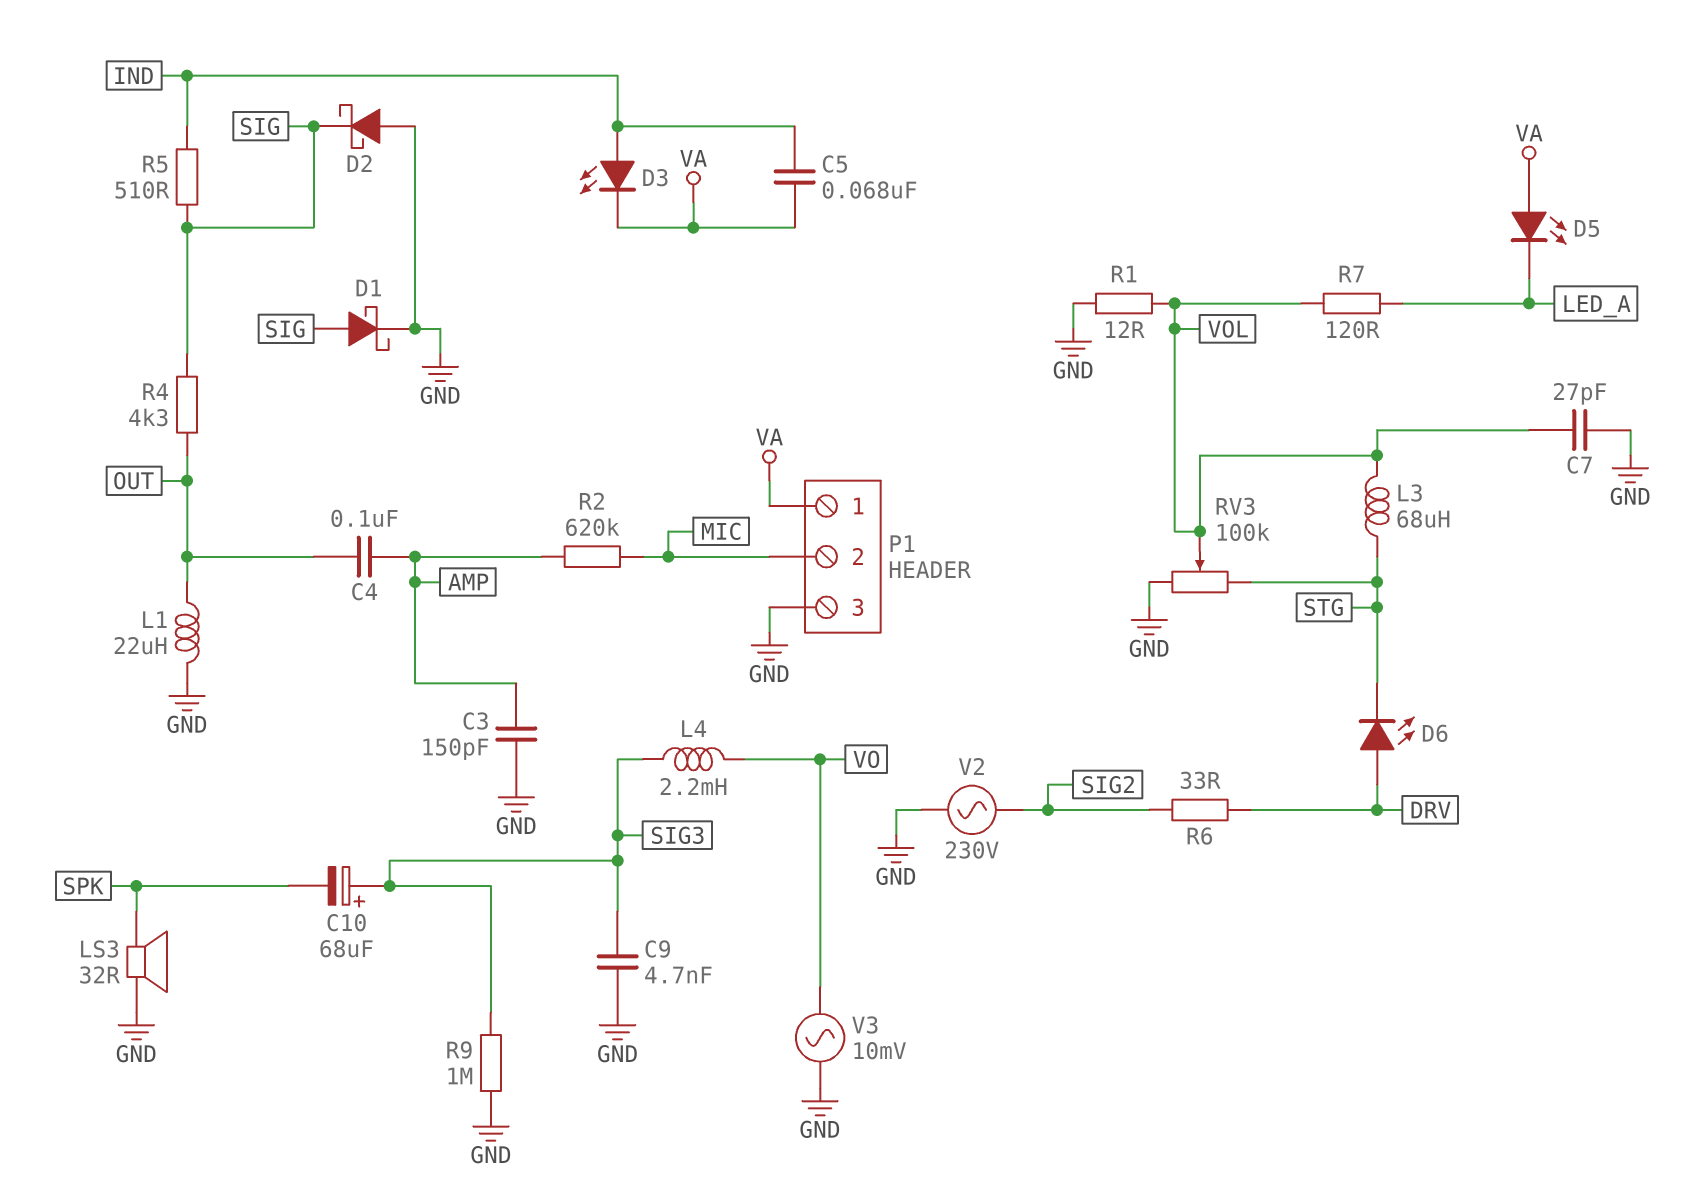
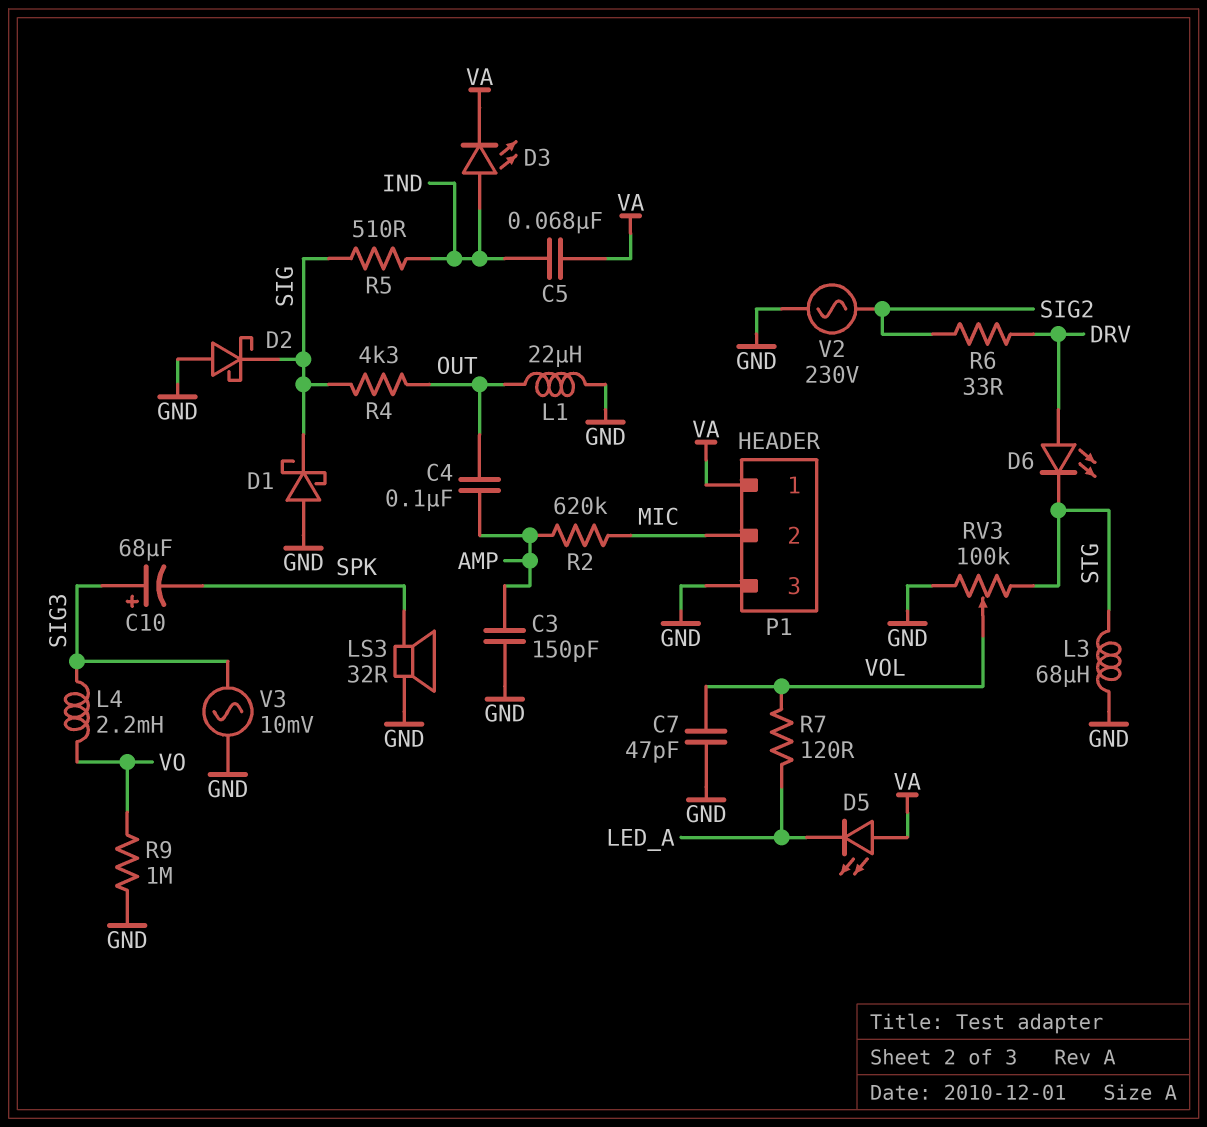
C7: 27pF (GND, VOL) -> 47pF (GND, VOL)
C9: 4.7nF (GND, SIG3) -> none
D1: schottky (A SIG, K GND) -> schottky (A GND, K SIG)
L3: 68uH (STG, VOL) -> 68uH (GND, STG)
R1: 12 (GND, VOL) -> none
R9: 1M (GND, SIG3) -> 1M (GND, VO)
V3: AC 10mV (GND, VO) -> AC 10mV (GND, SIG3)

